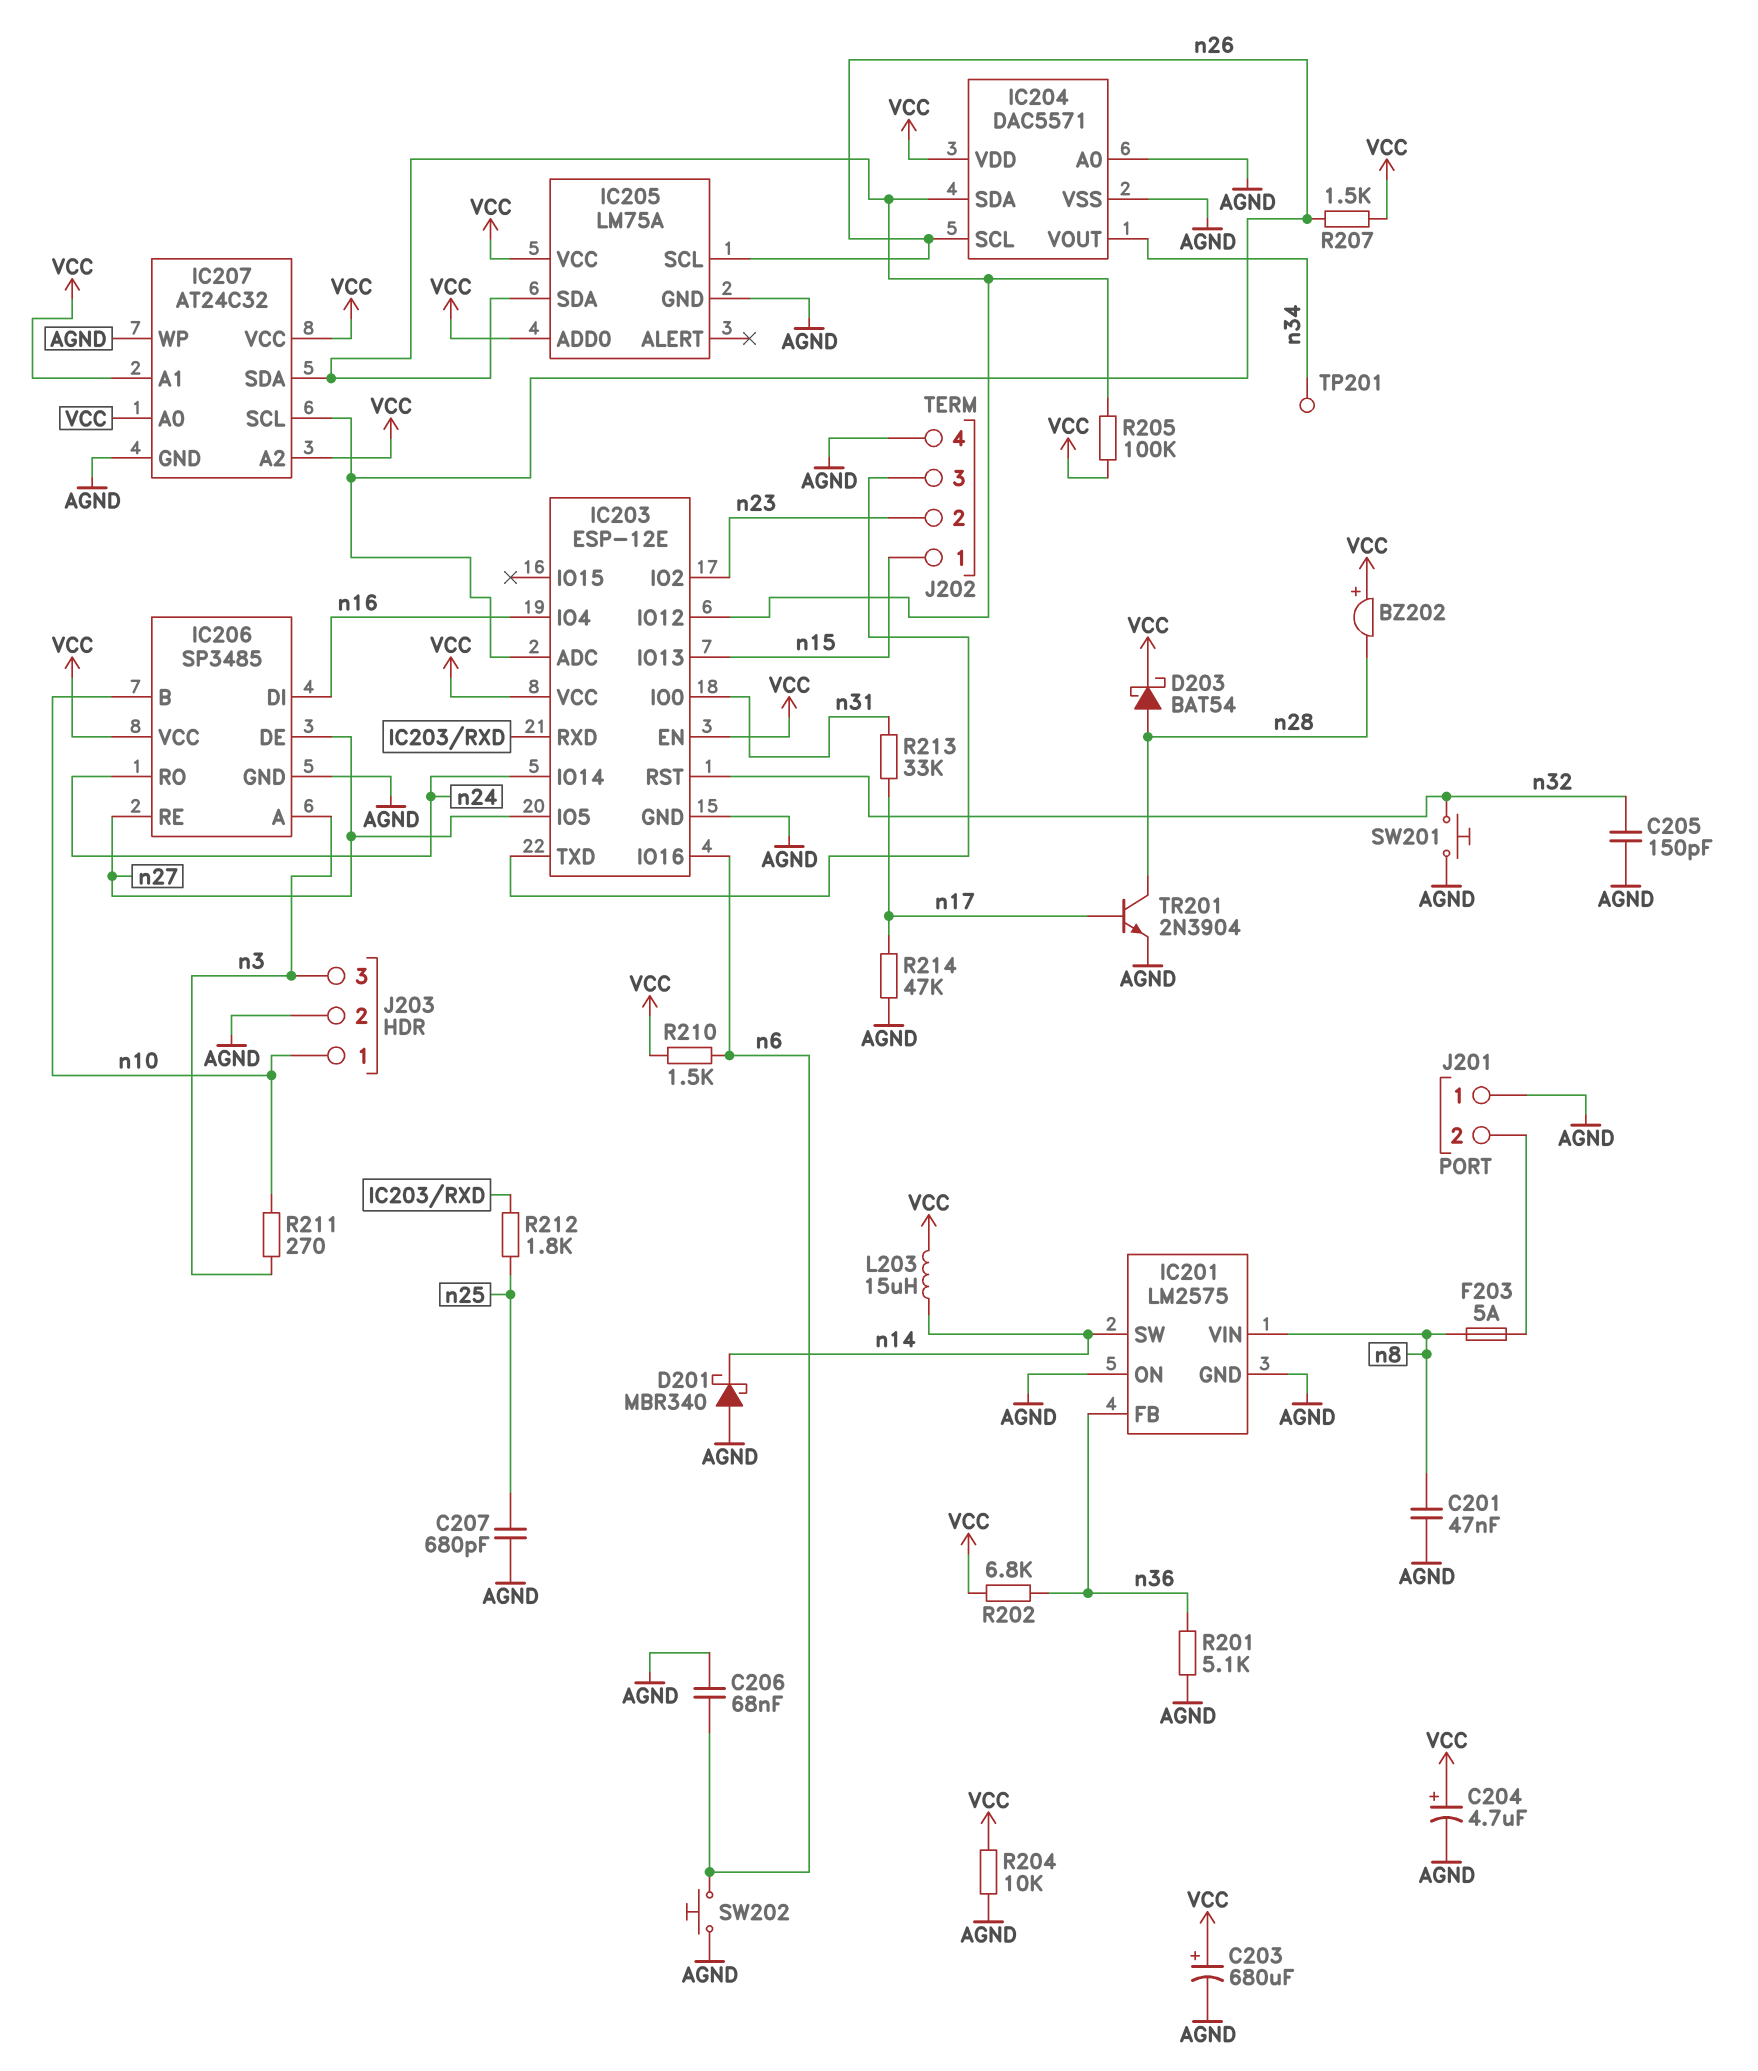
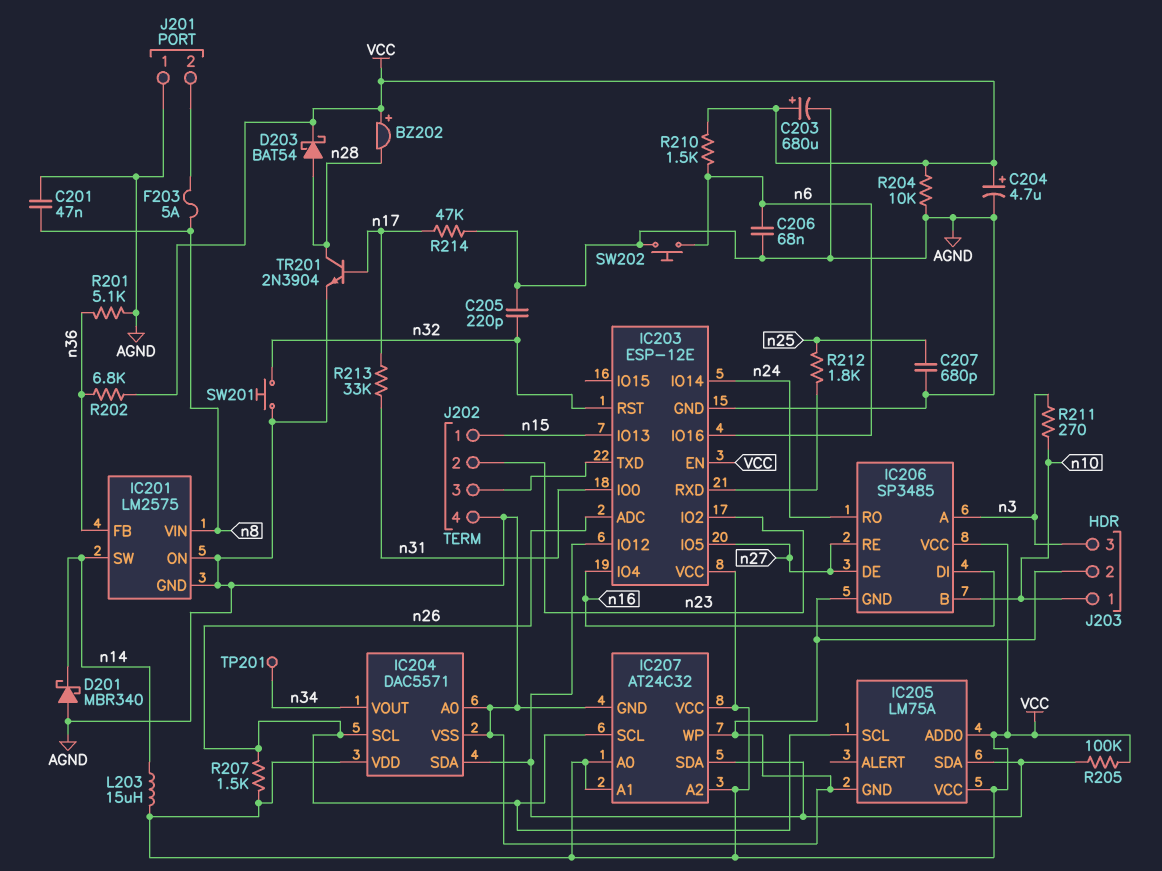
C205: 150pF (AGND, n32) -> 220pF (AGND, n32)

